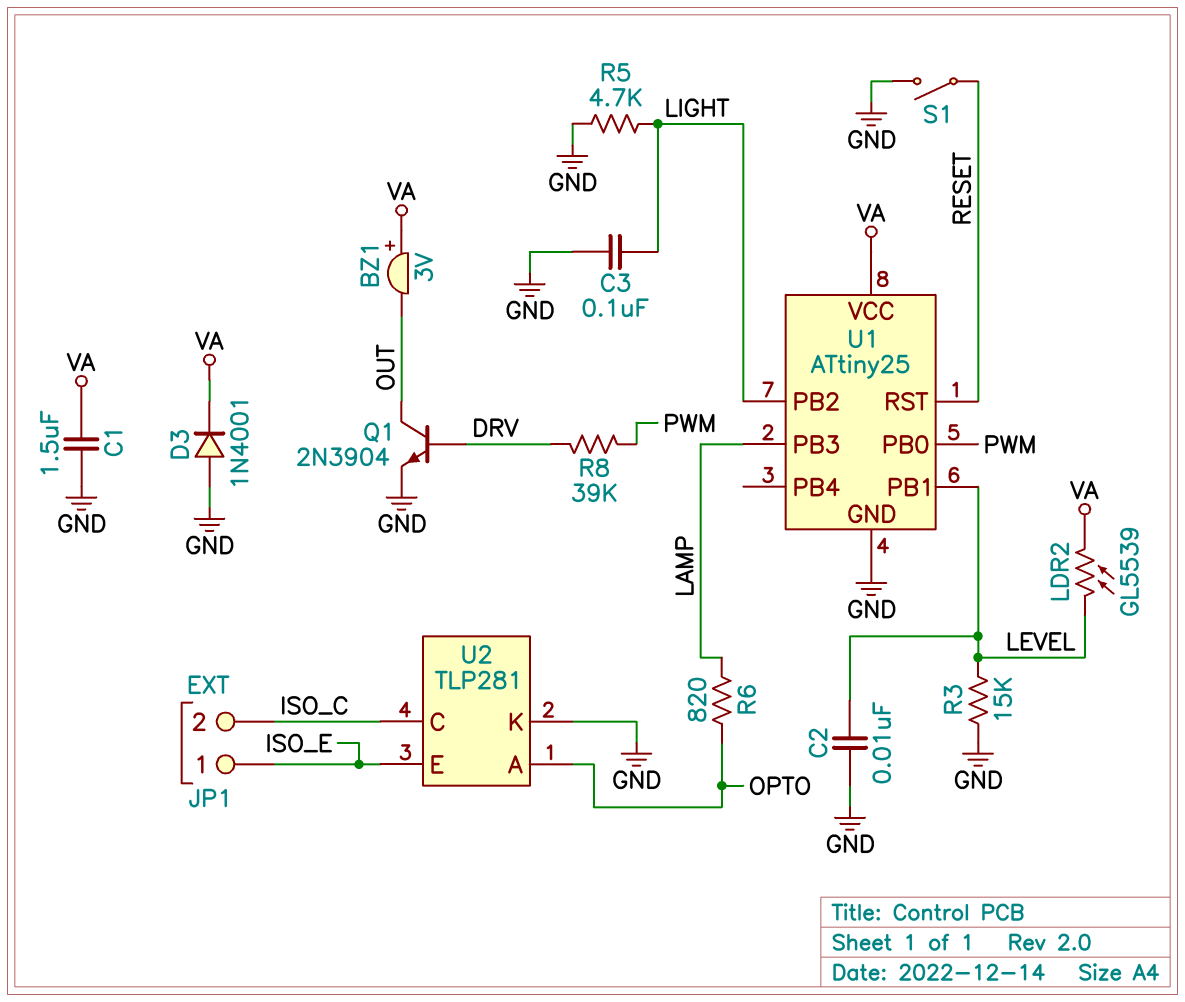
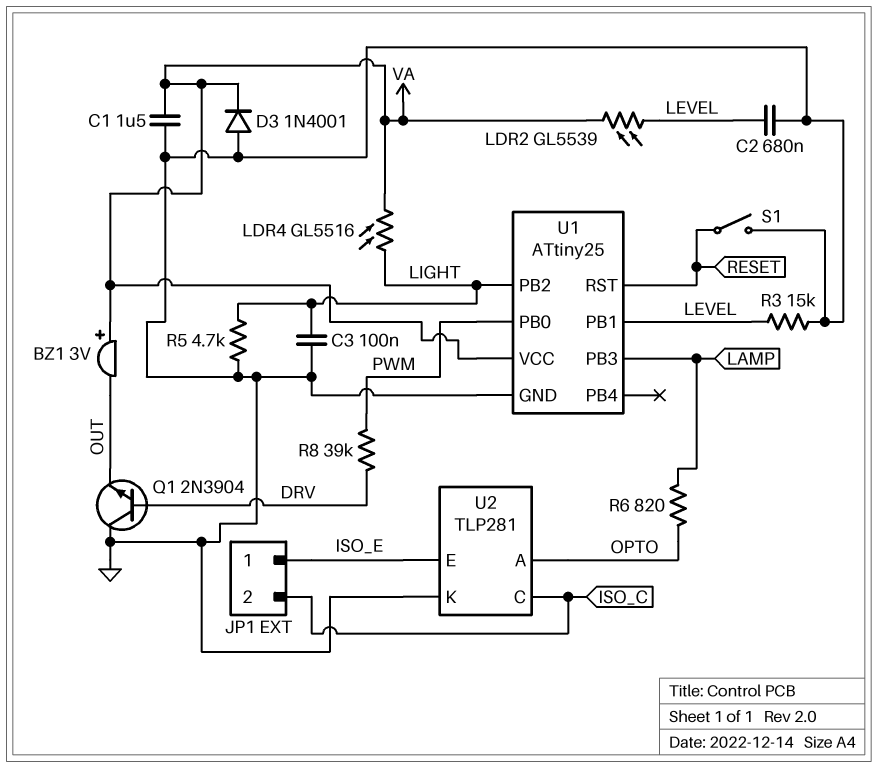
C2: 10nF (GND, LEVEL) -> 680nF (GND, LEVEL)
LDR4: none -> GL5516 (LIGHT, VA)
Q1: NPN 2N3904 (B DRV, C OUT, E GND) -> NPN 2N3904 (B DRV, C GND, E OUT)

